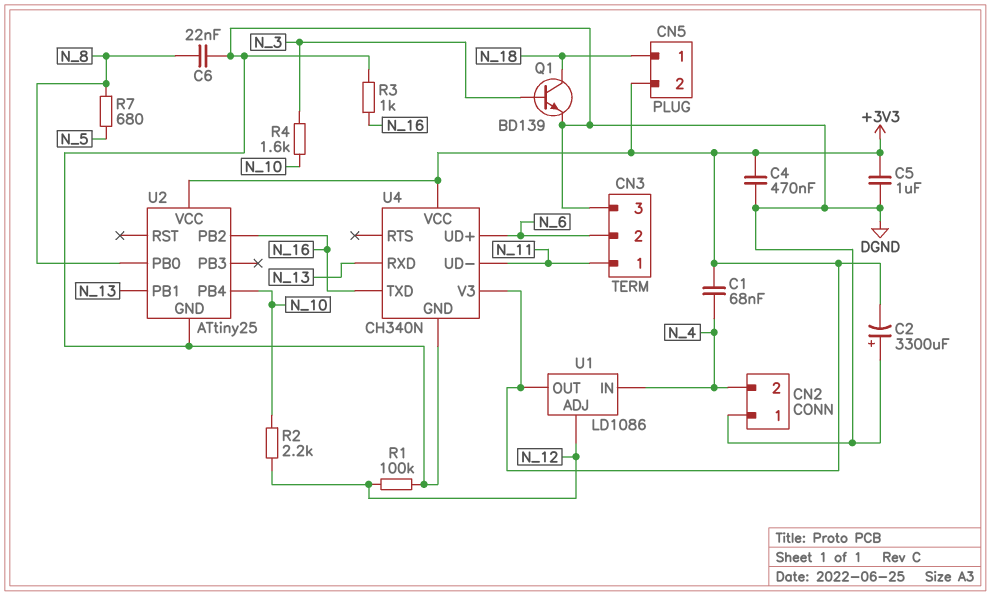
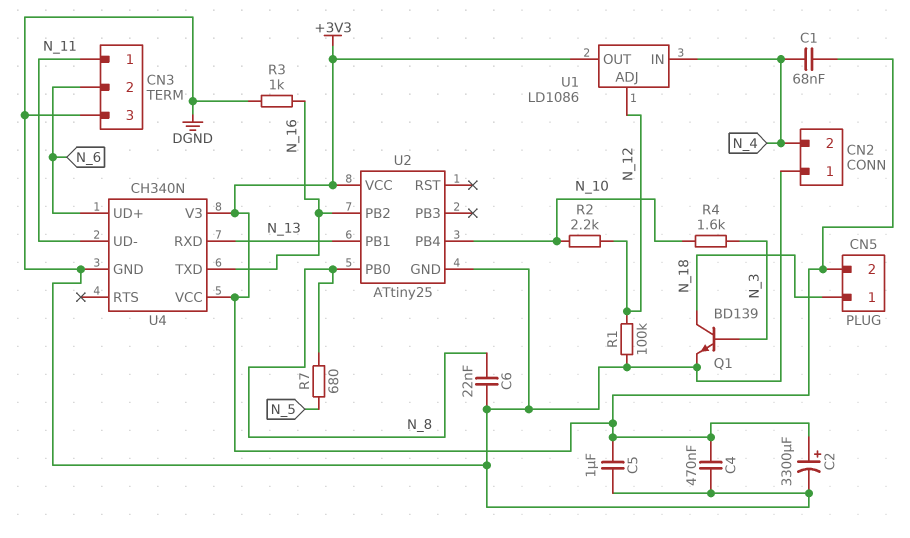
C2: 3300uF (plus DGND, minus +3V3) -> 3300uF (plus +3V3, minus DGND)

